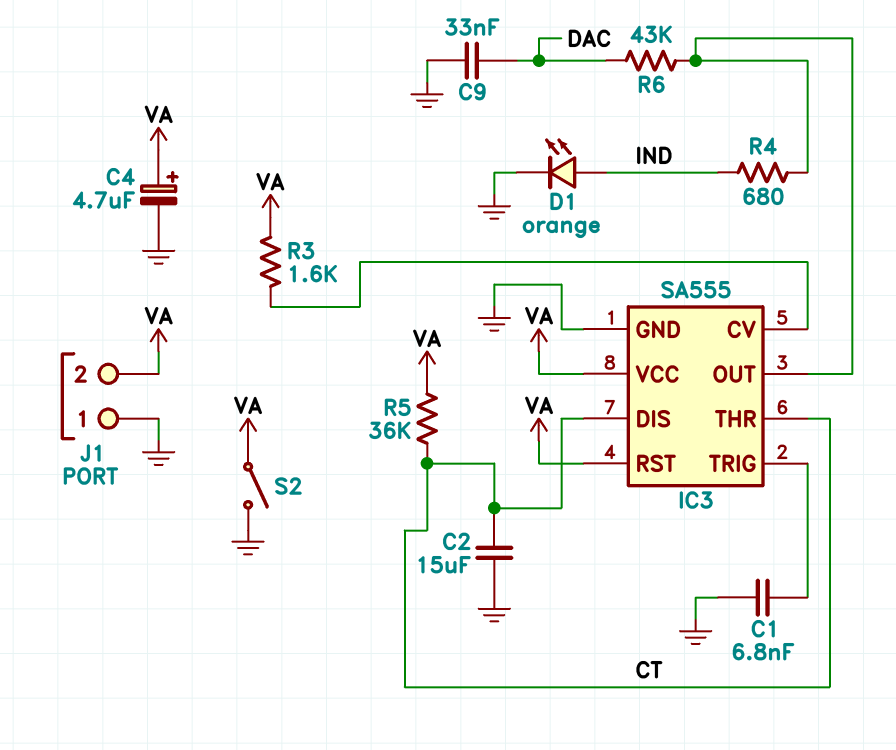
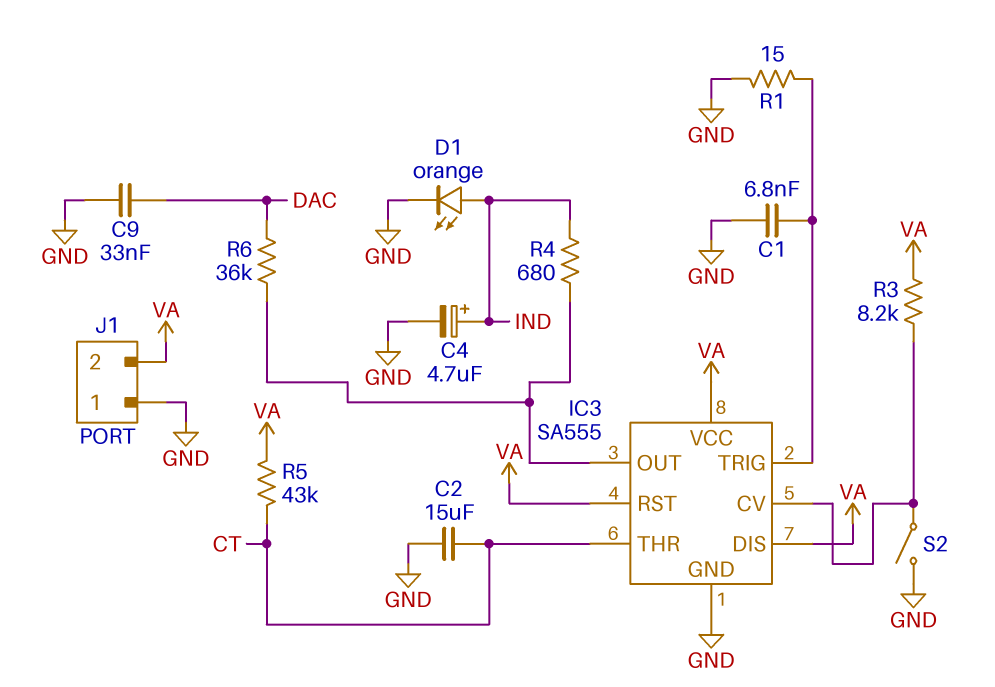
C4: 4.7uF (plus VA, minus GND) -> 4.7uF (plus IND, minus GND)
IC3 pin DIS: CT -> VA
R1: none -> 15 (GND, IC3/TRIG)
R3: 1.6k (IC3/CV, VA) -> 8.2k (IC3/CV, VA)
R5: 36k (CT, VA) -> 43k (CT, VA)
R6: 43k (DAC, IC3/OUT) -> 36k (DAC, IC3/OUT)
S2: switch (GND, VA) -> switch (GND, IC3/CV)

